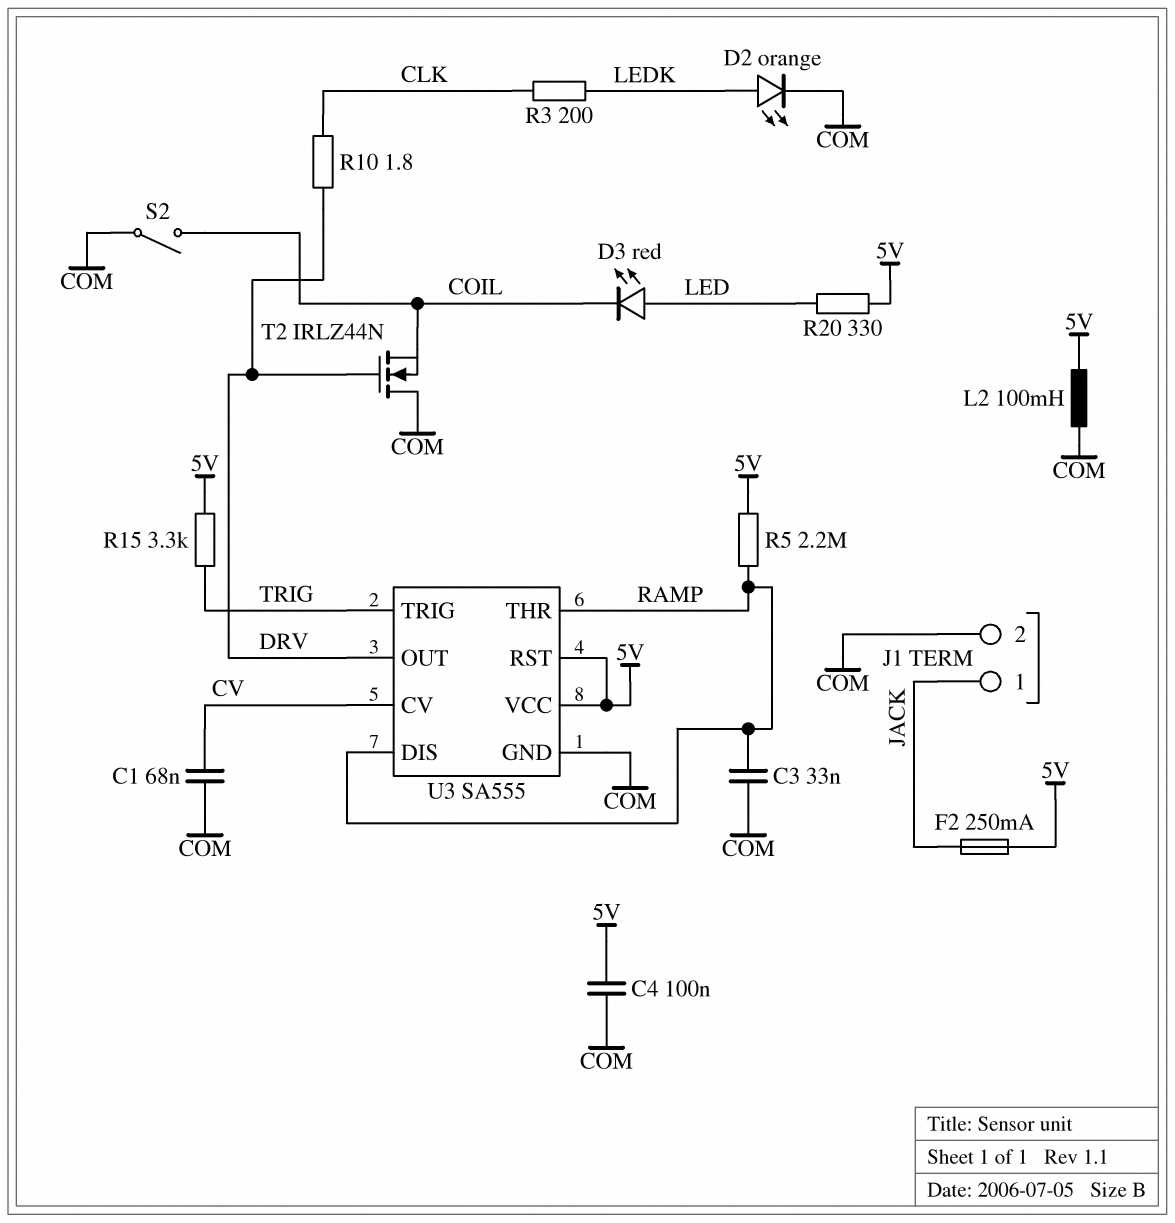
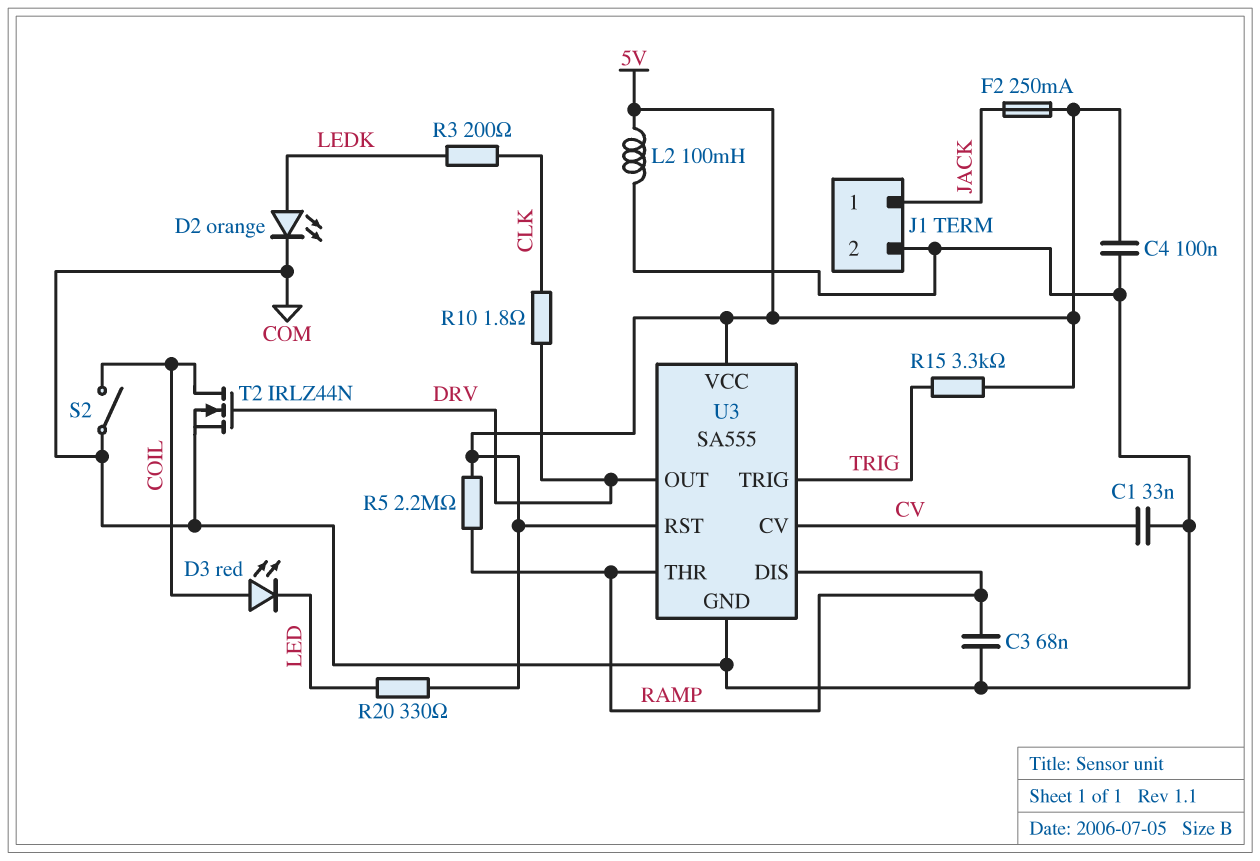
C1: 68nF (COM, CV) -> 33nF (COM, CV)
C3: 33nF (COM, RAMP) -> 68nF (COM, RAMP)
D3: LED red (A LED, K COIL) -> LED red (A COIL, K LED)
T2: NMOS IRLZ44N (G DRV, D COM, S COIL) -> NMOS IRLZ44N (G DRV, D COIL, S COM)

